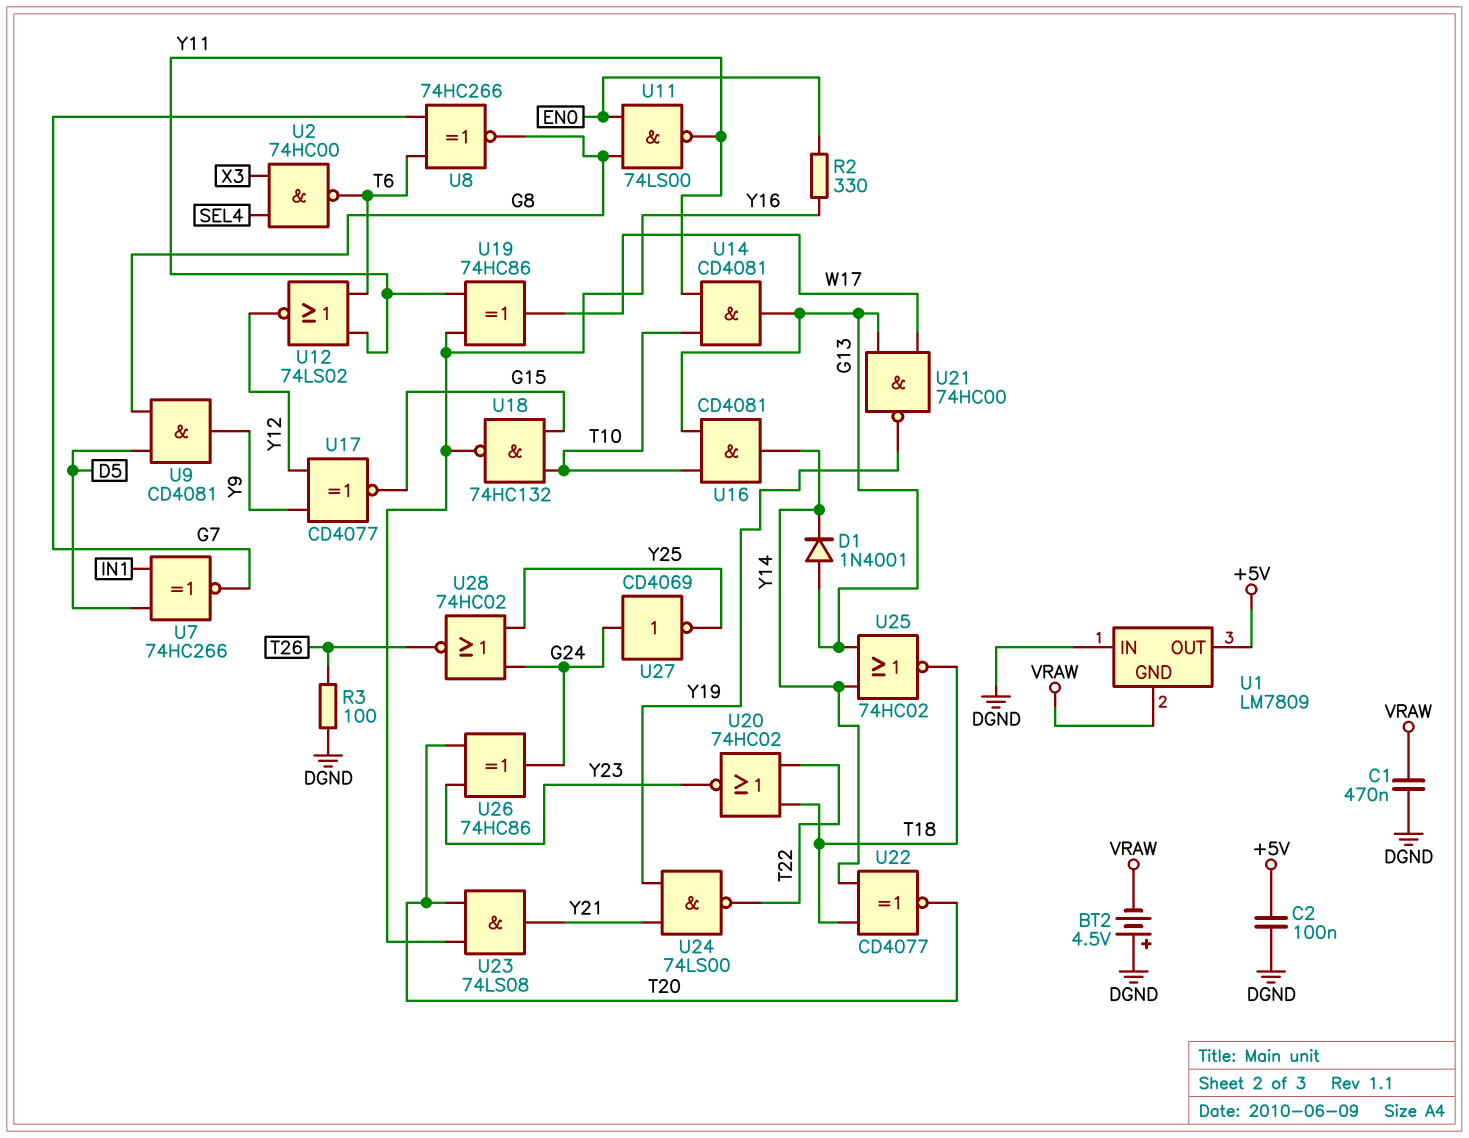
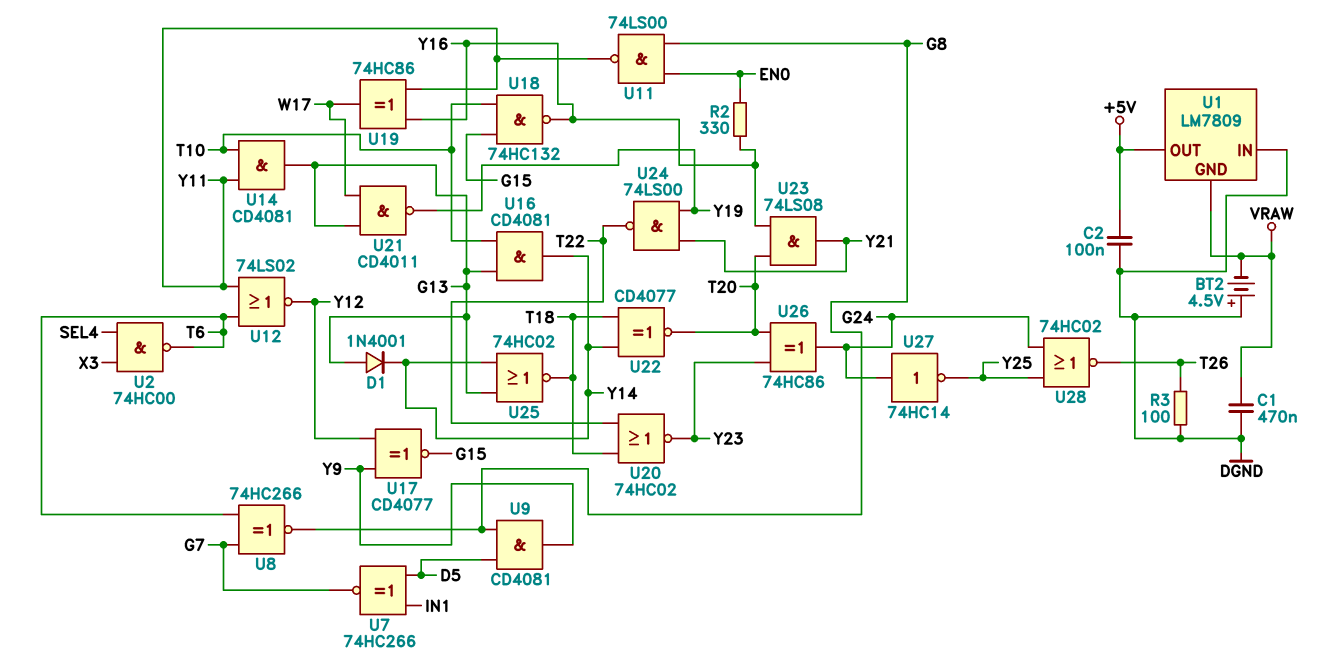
U21: NAND 74HC00 (in G13, in W17, out Y19) -> NAND CD4011 (in G13, in W17, out Y19)
U27: NOT CD4069 (in G24, out Y25) -> NOT 74HC14 (in G24, out Y25)

